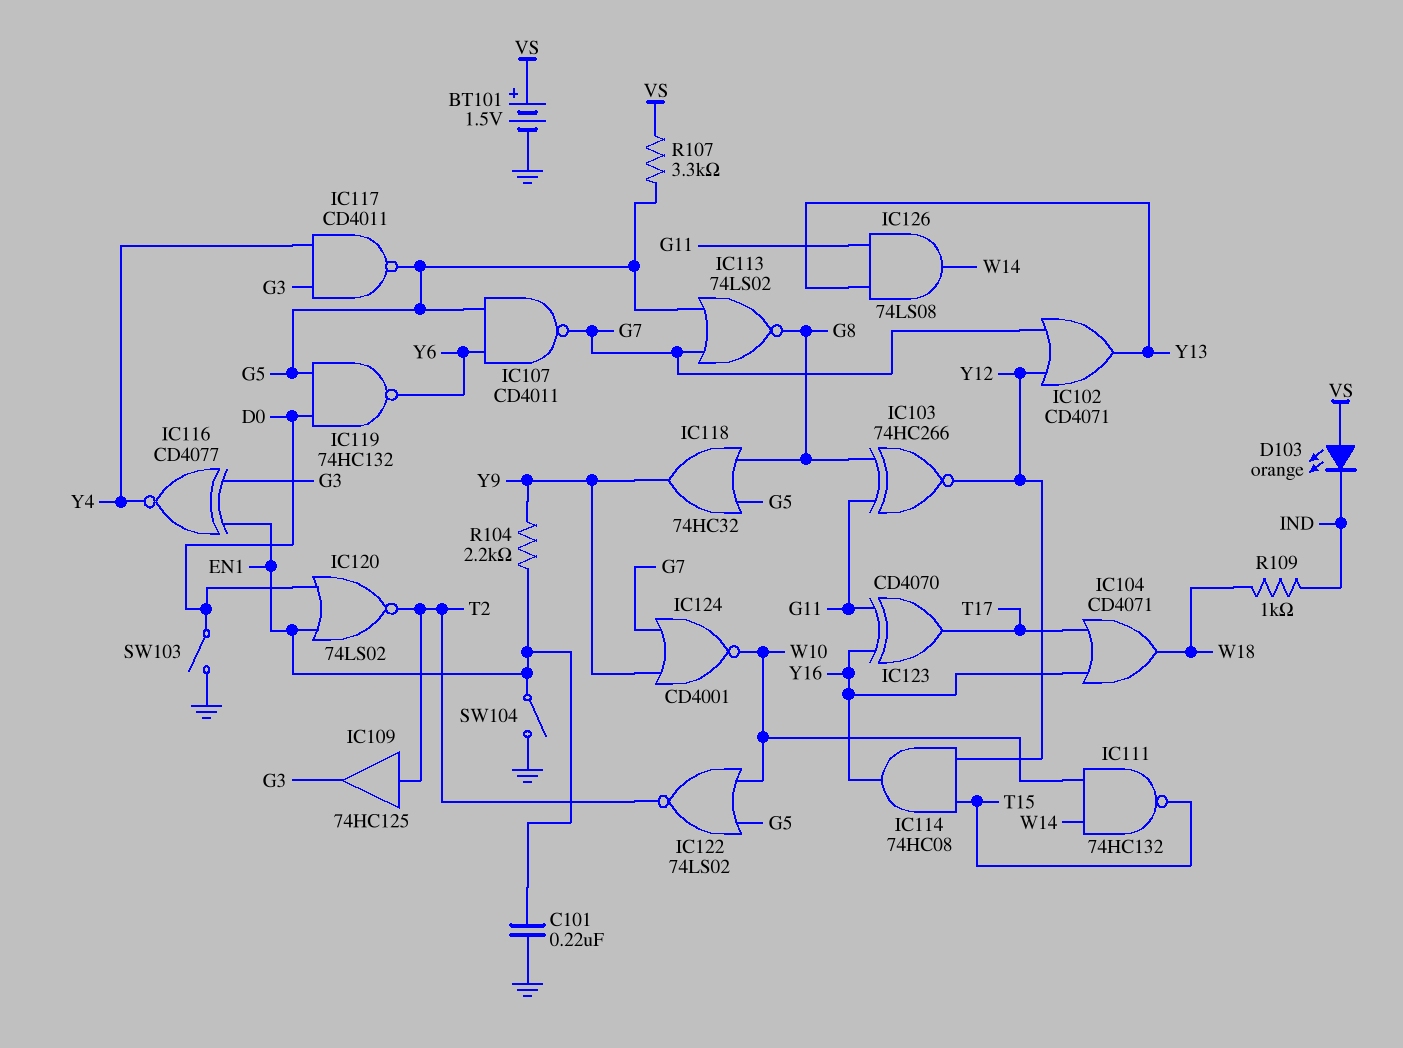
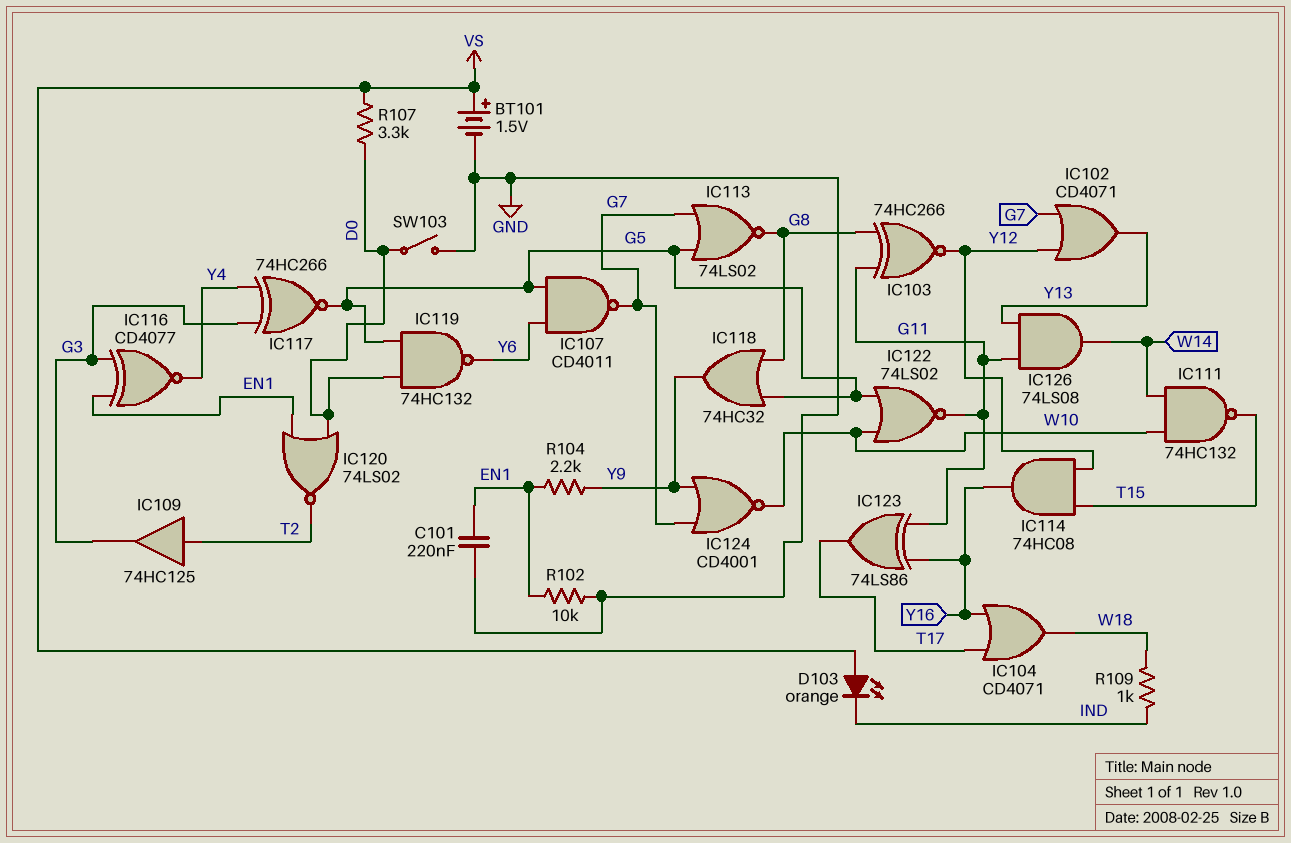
IC117: NAND CD4011 (in G3, in Y4, out G5) -> XNOR 74HC266 (in G3, in Y4, out G5)
IC122: NOR 74LS02 (in G5, in W10, out T2) -> NOR 74LS02 (in G5, in W10, out G11)
IC123: XOR CD4070 (in G11, in Y16, out T17) -> XOR 74LS86 (in G11, in Y16, out T17)
R102: none -> 10k (EN1, GND)
R107: 3.3k (G5, VS) -> 3.3k (D0, VS)
SW104: switch (EN1, GND) -> none

